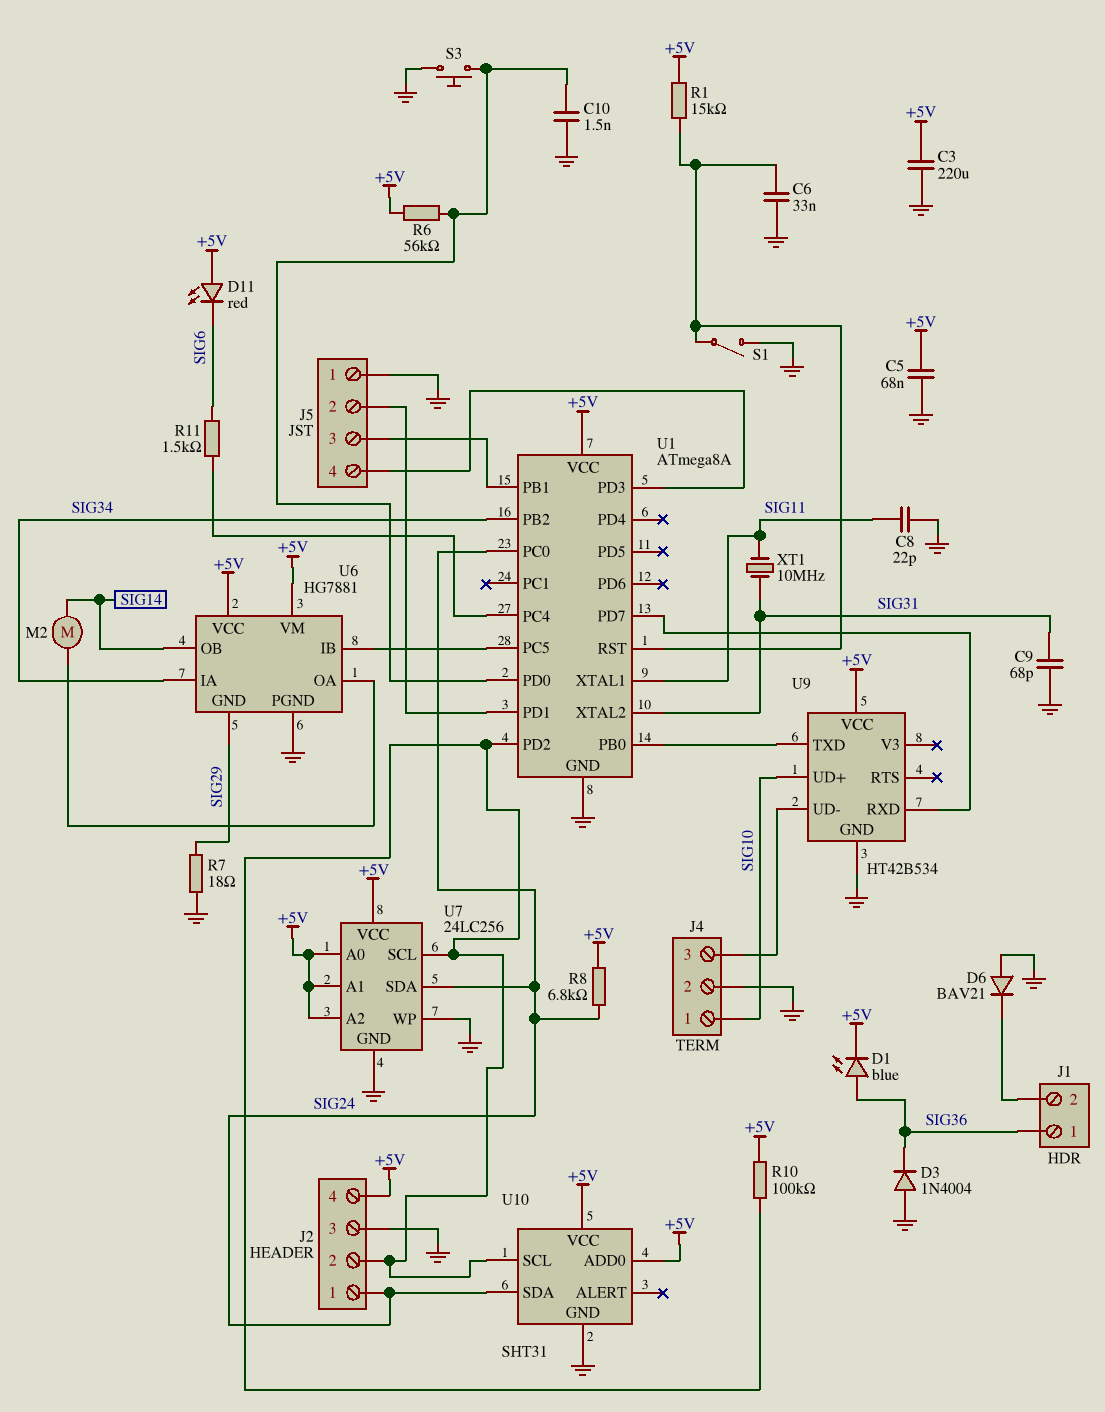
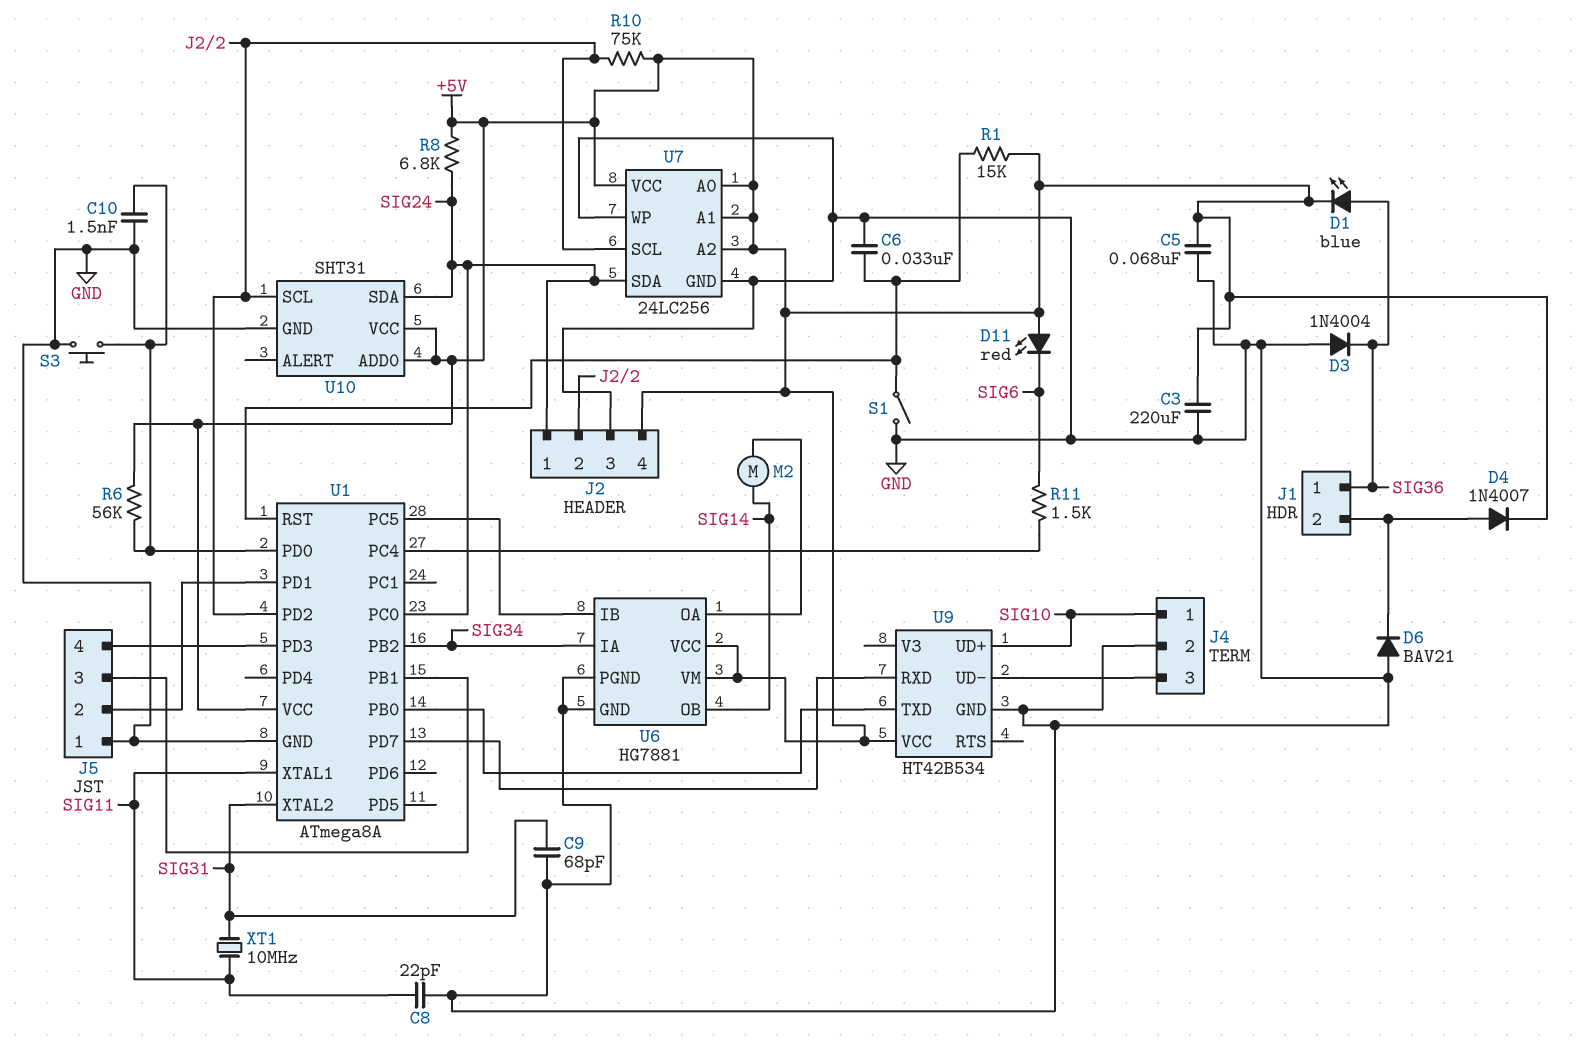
D4: none -> diode 1N4007 (A J1/2, K +5V)
R7: 18 (GND, SIG29) -> none
R10: 100k (+5V, J2/2) -> 75k (+5V, J2/2)
U6 pin GND: SIG29 -> GND

